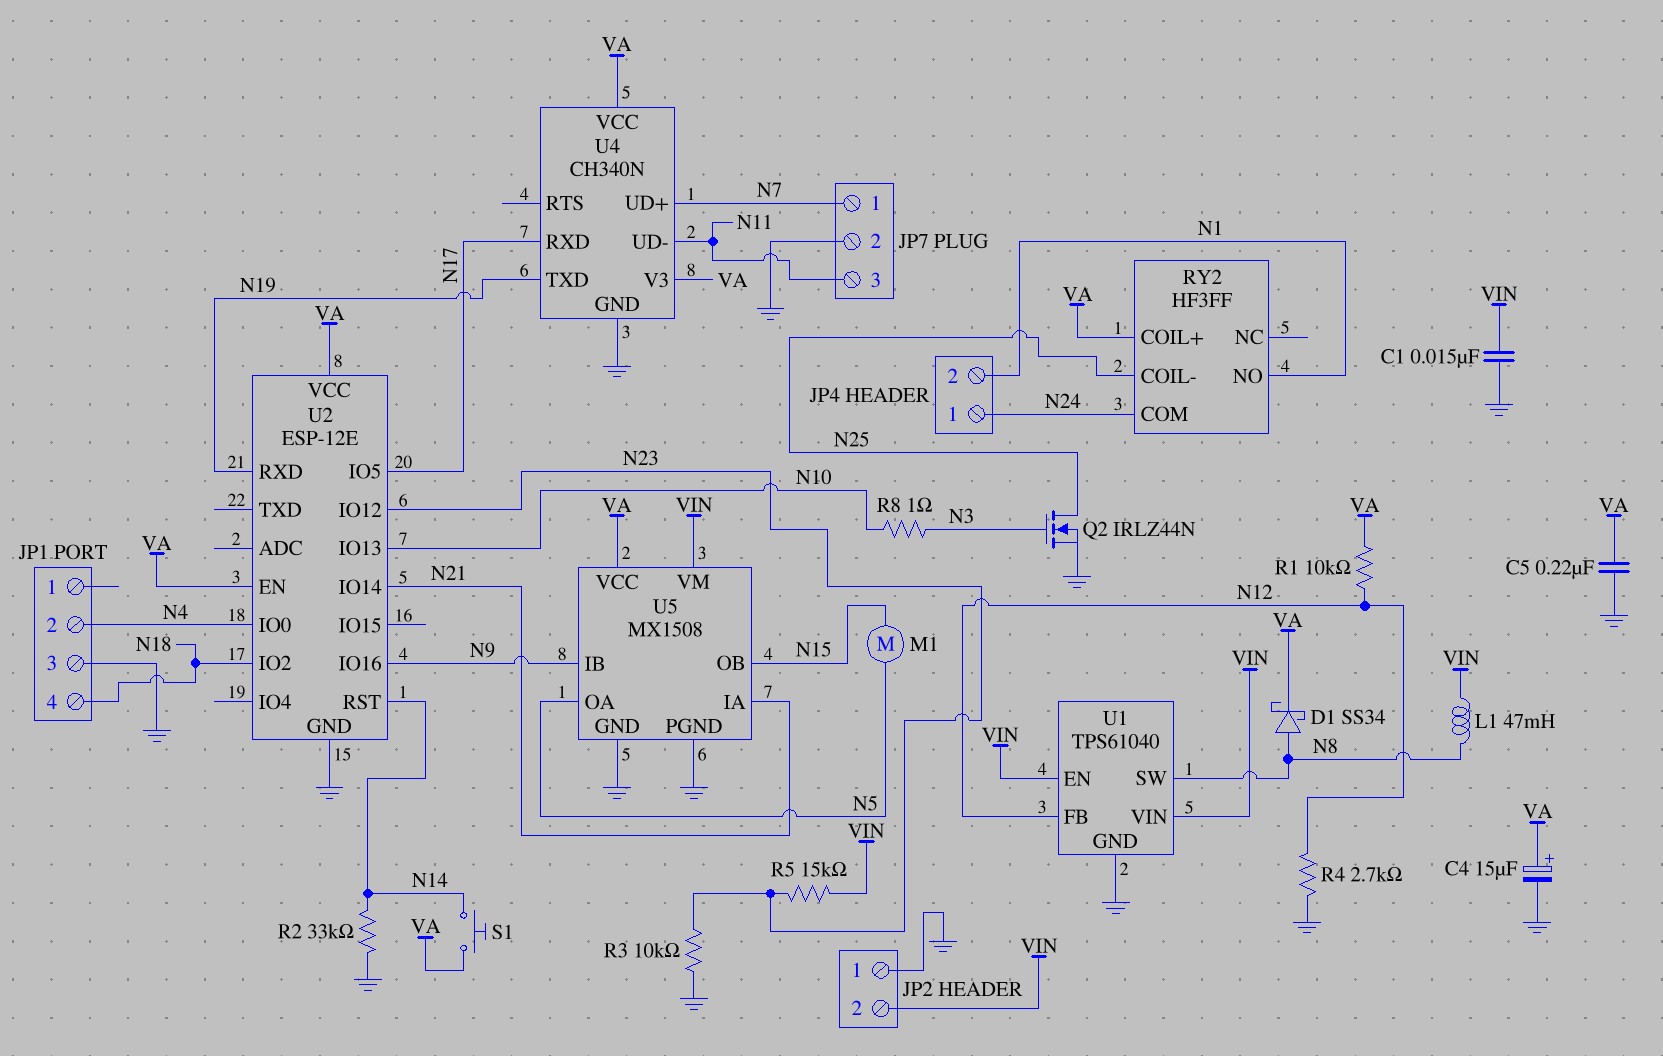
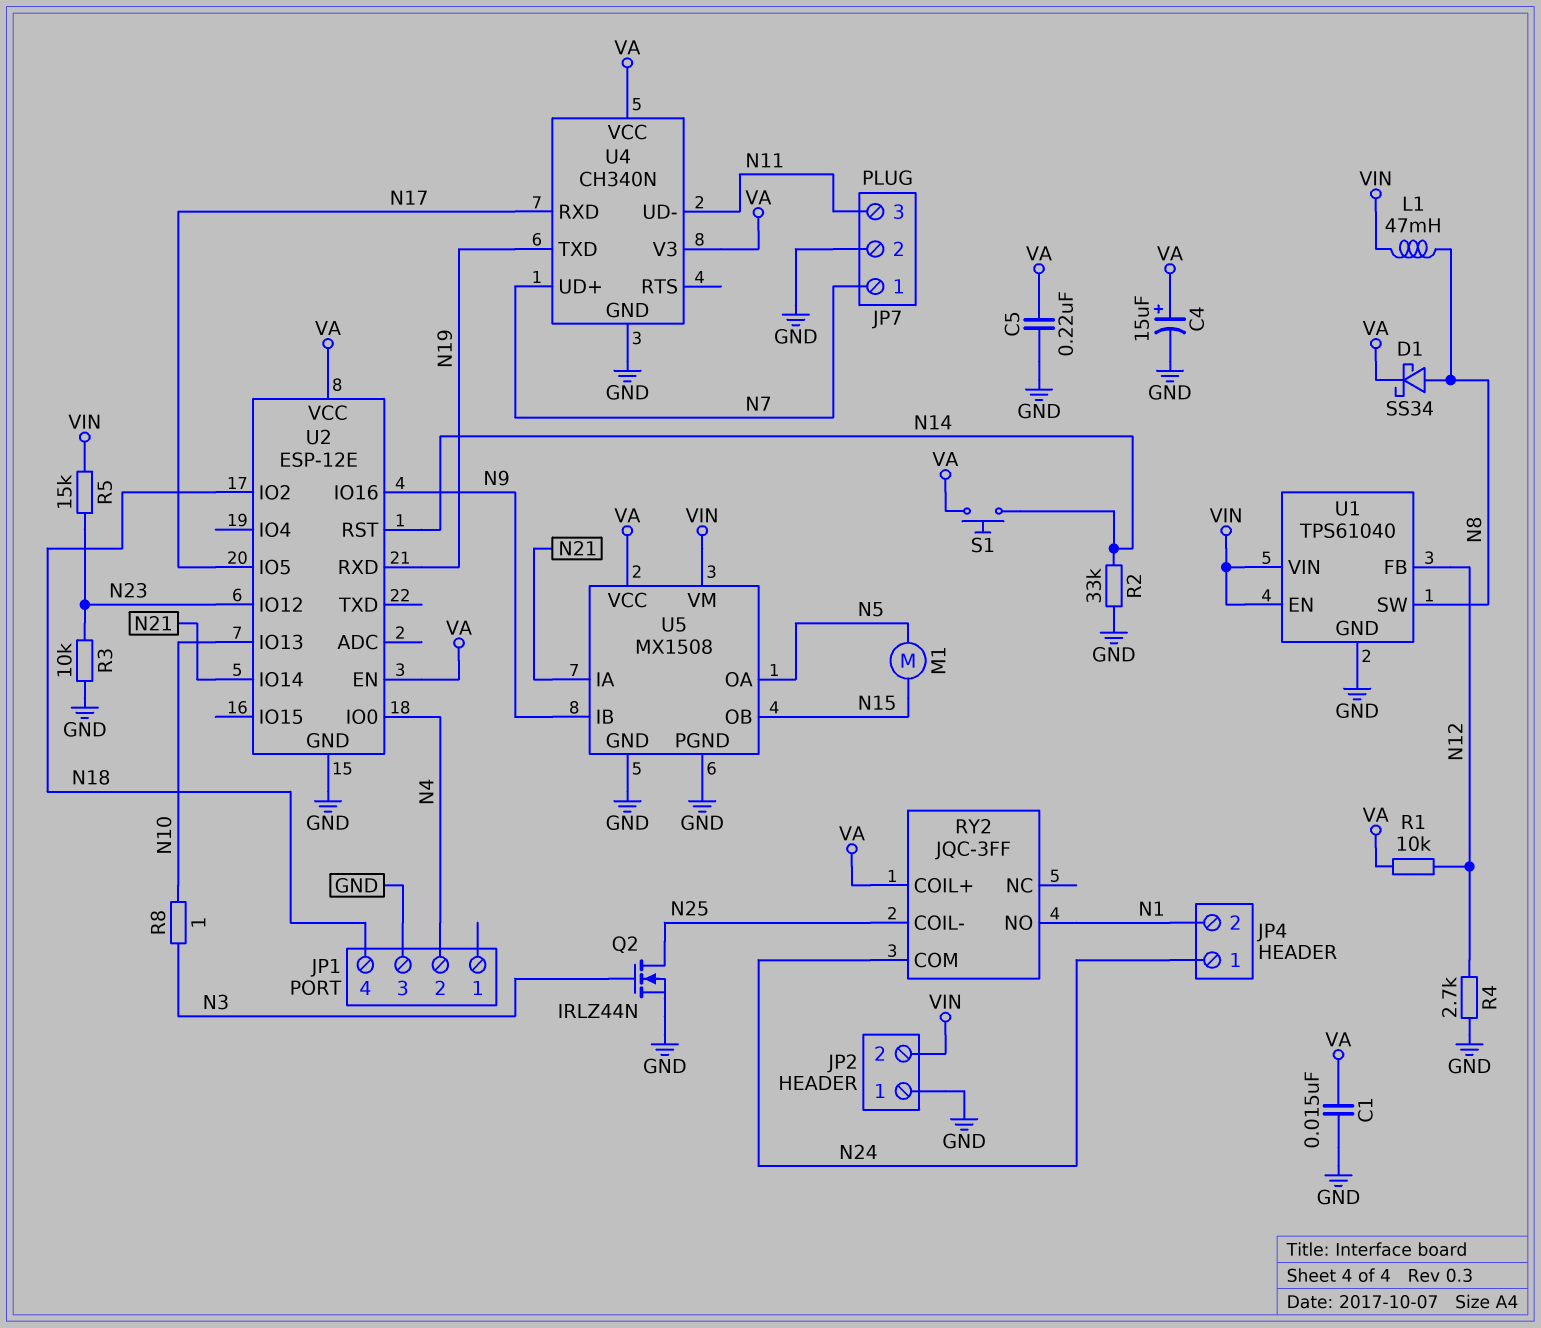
C1: 15nF (GND, VIN) -> 15nF (GND, VA)
RY2: HF3FF -> JQC-3FF

